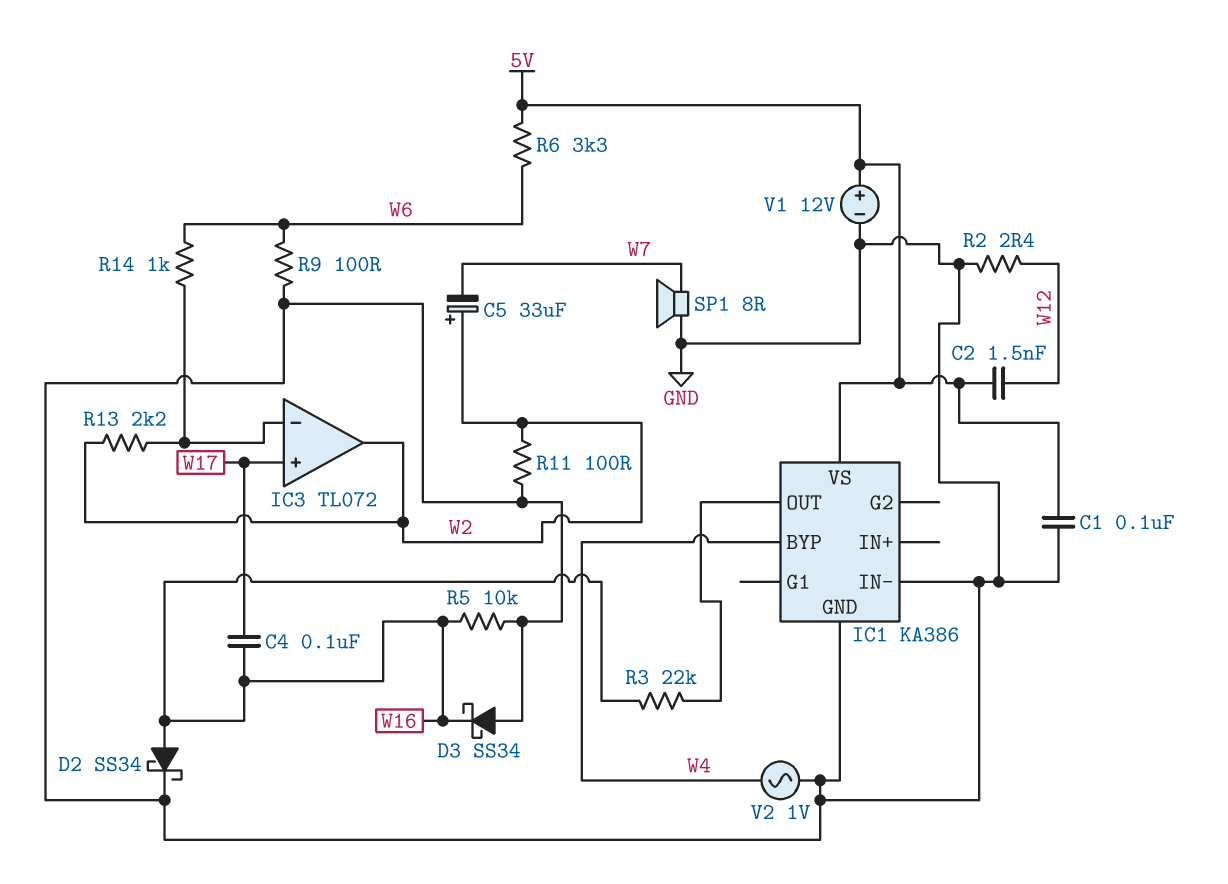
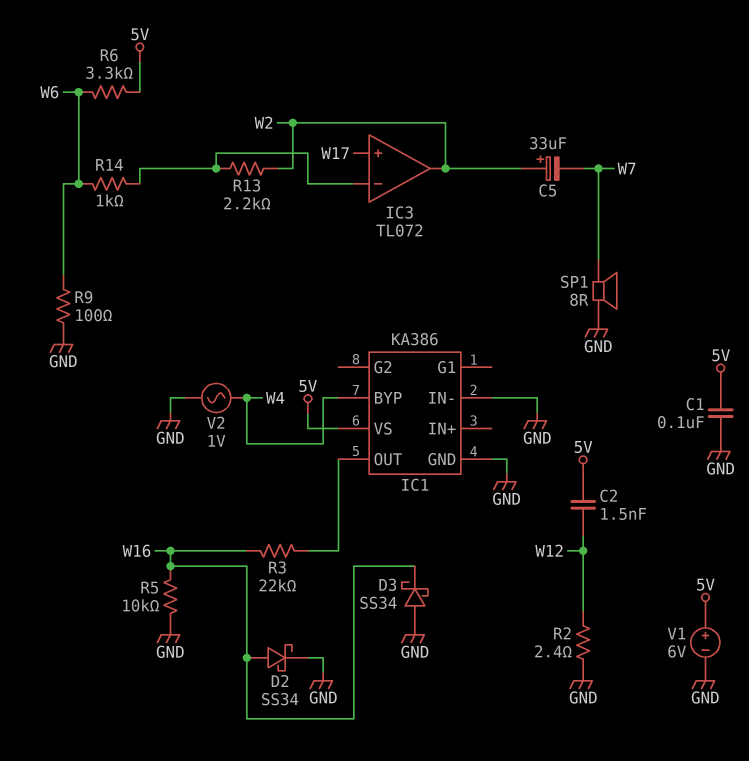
C4: 100nF (W16, W17) -> none
R11: 100 (GND, W2) -> none
V1: 12V (plus 5V, minus GND) -> 6V (plus 5V, minus GND)

